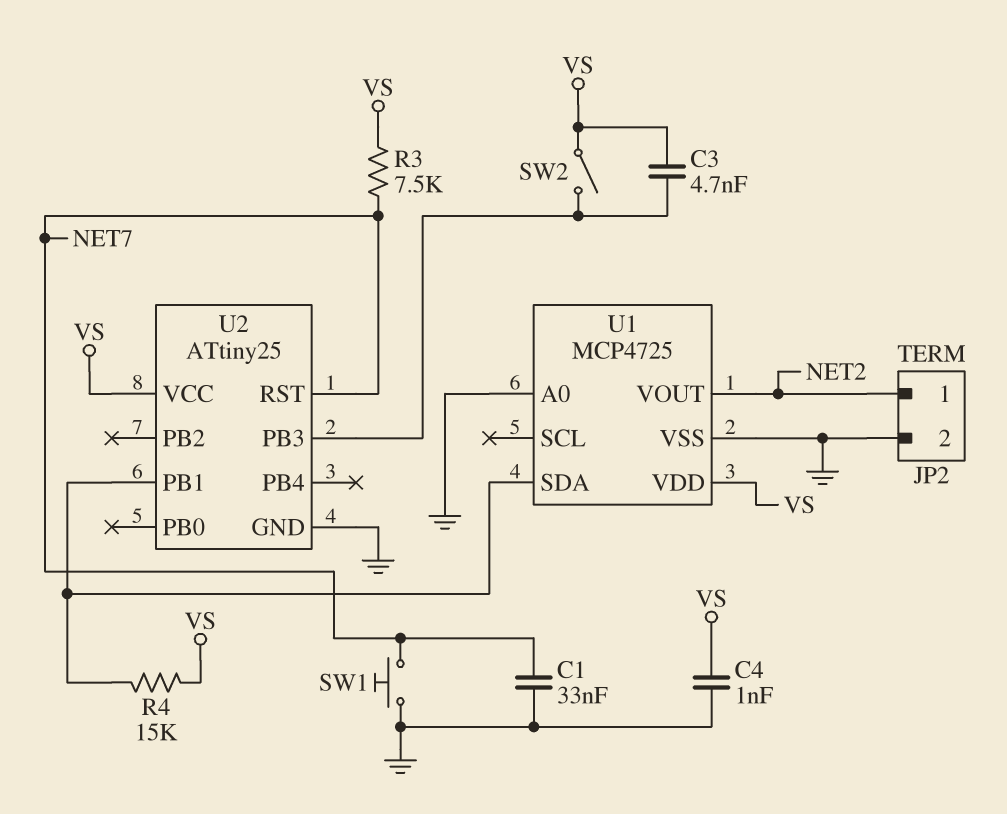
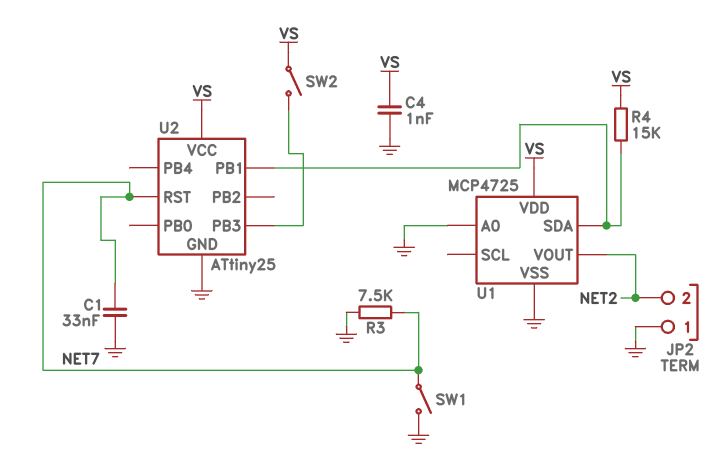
C3: 4.7nF (U2/PB3, VS) -> none
JP2 pin 1: NET2 -> GND
JP2 pin 2: GND -> NET2
R3: 7.5k (NET7, VS) -> 7.5k (GND, NET7)
SW1: button (GND, NET7) -> switch (GND, NET7)

